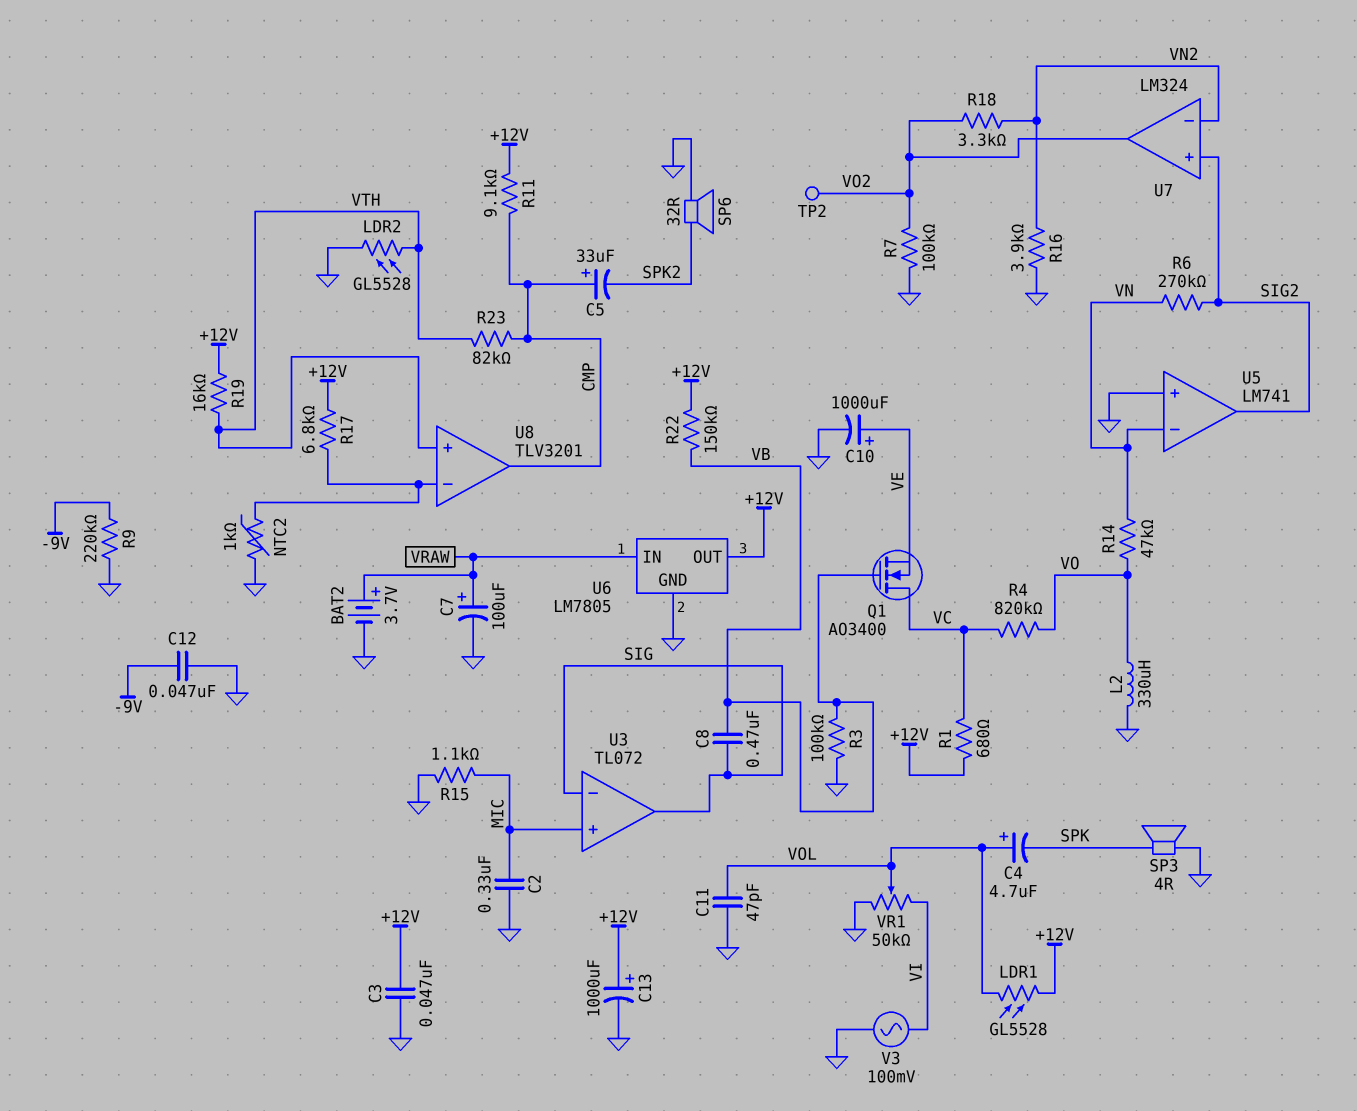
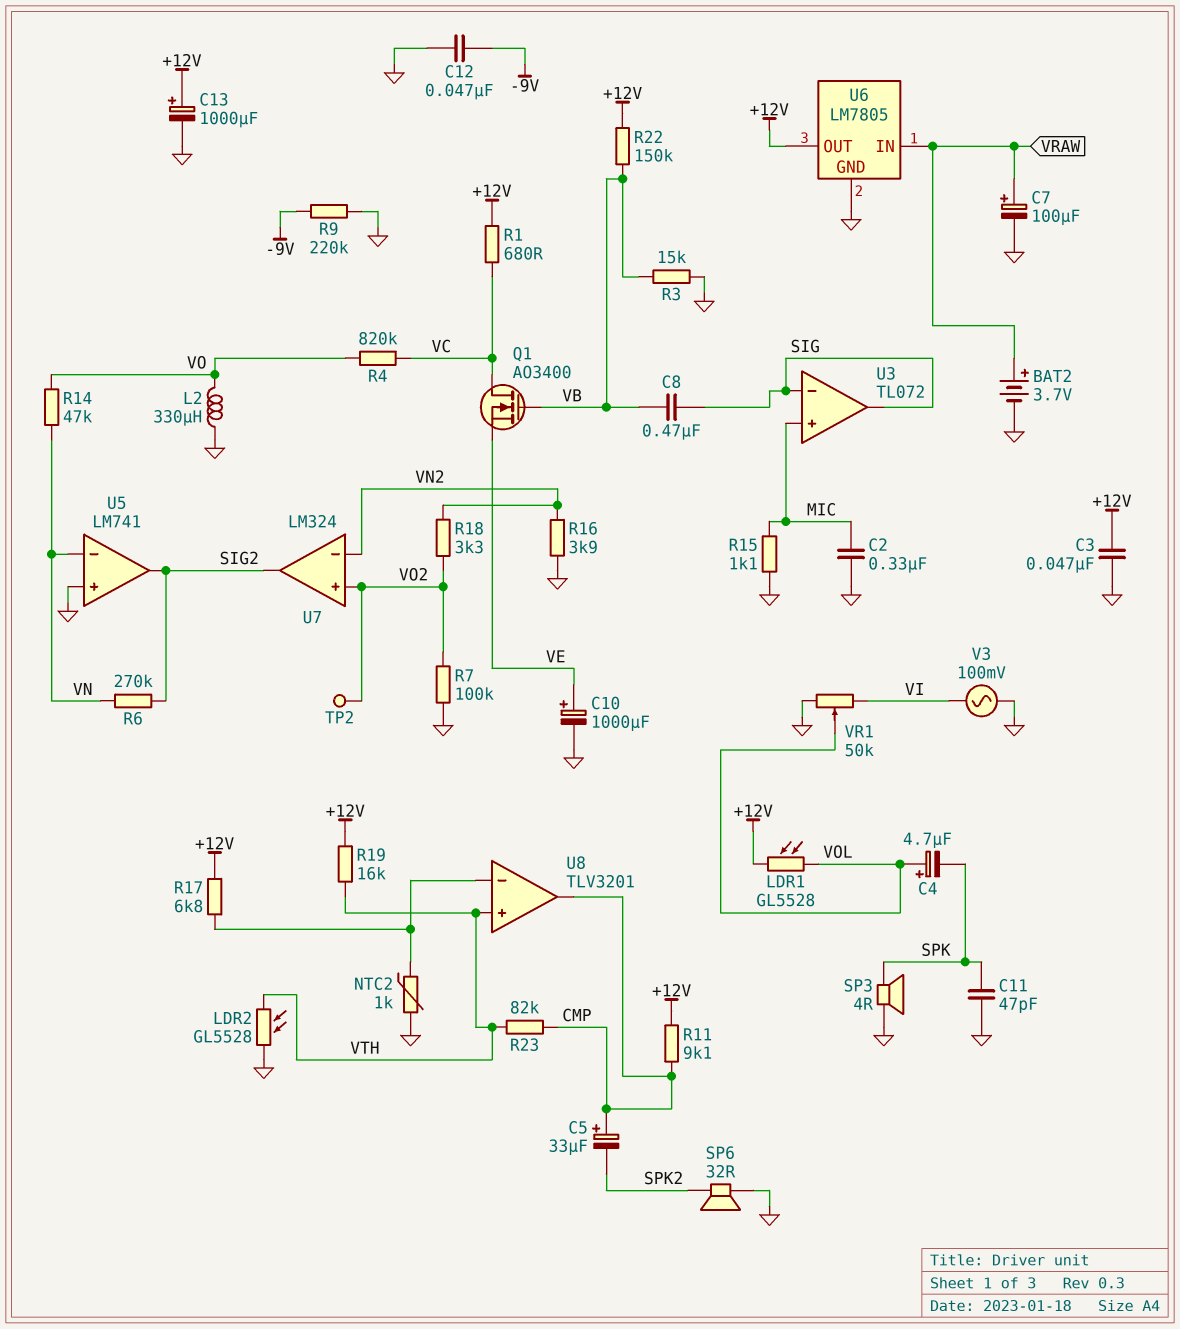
C11: 47pF (GND, VOL) -> 47pF (GND, SPK)
R3: 100k (GND, VB) -> 15k (GND, VB)
U7 pin in+: SIG2 -> VO2
U7 pin out: VO2 -> SIG2

